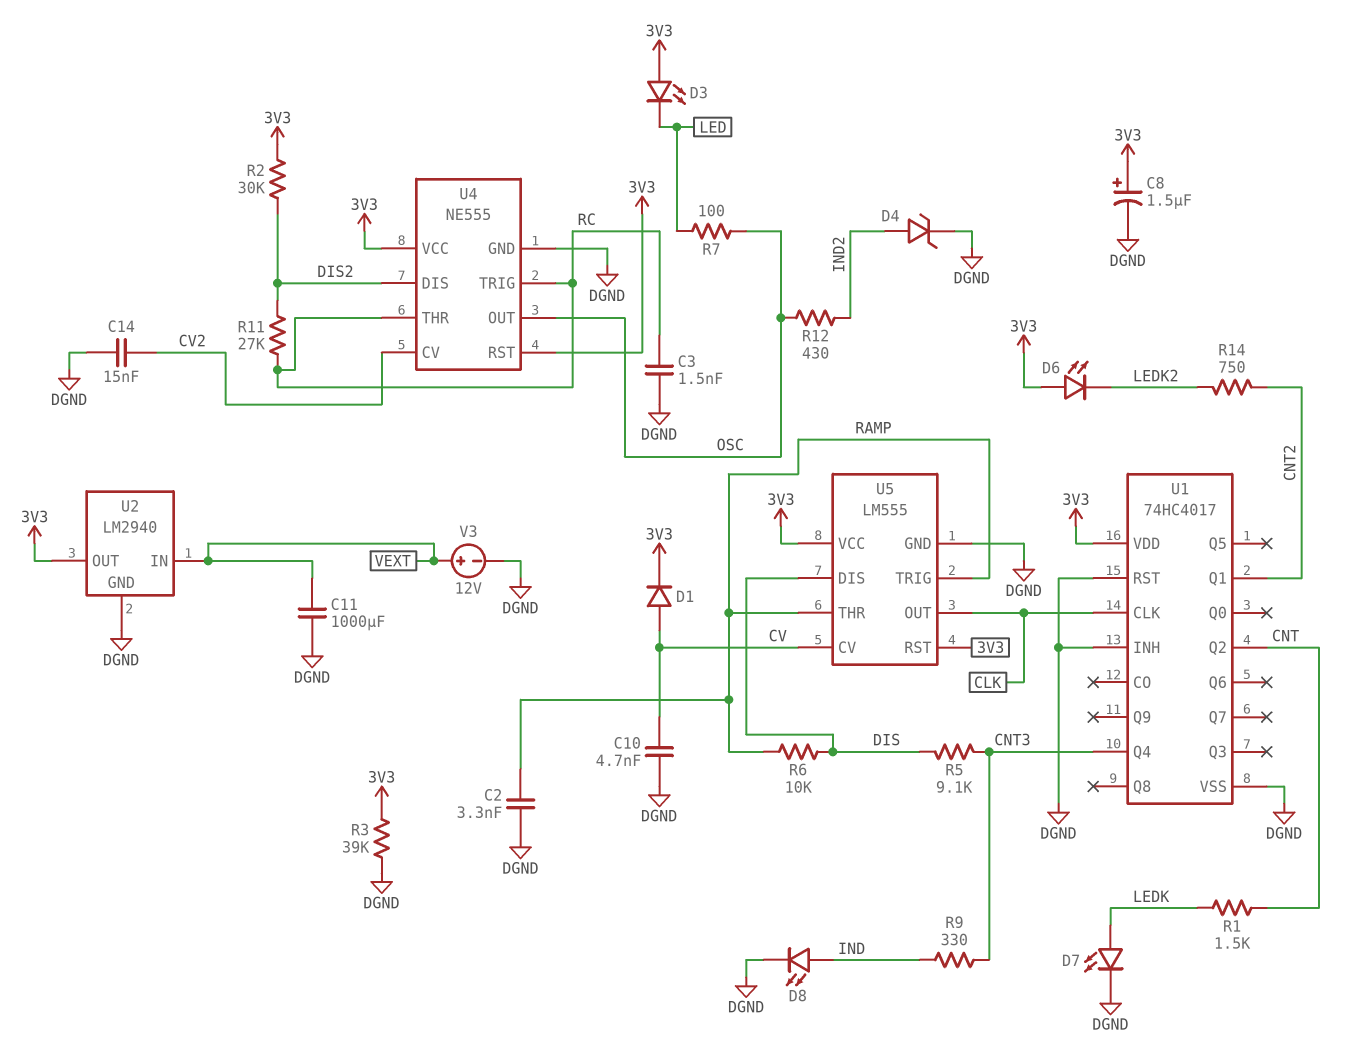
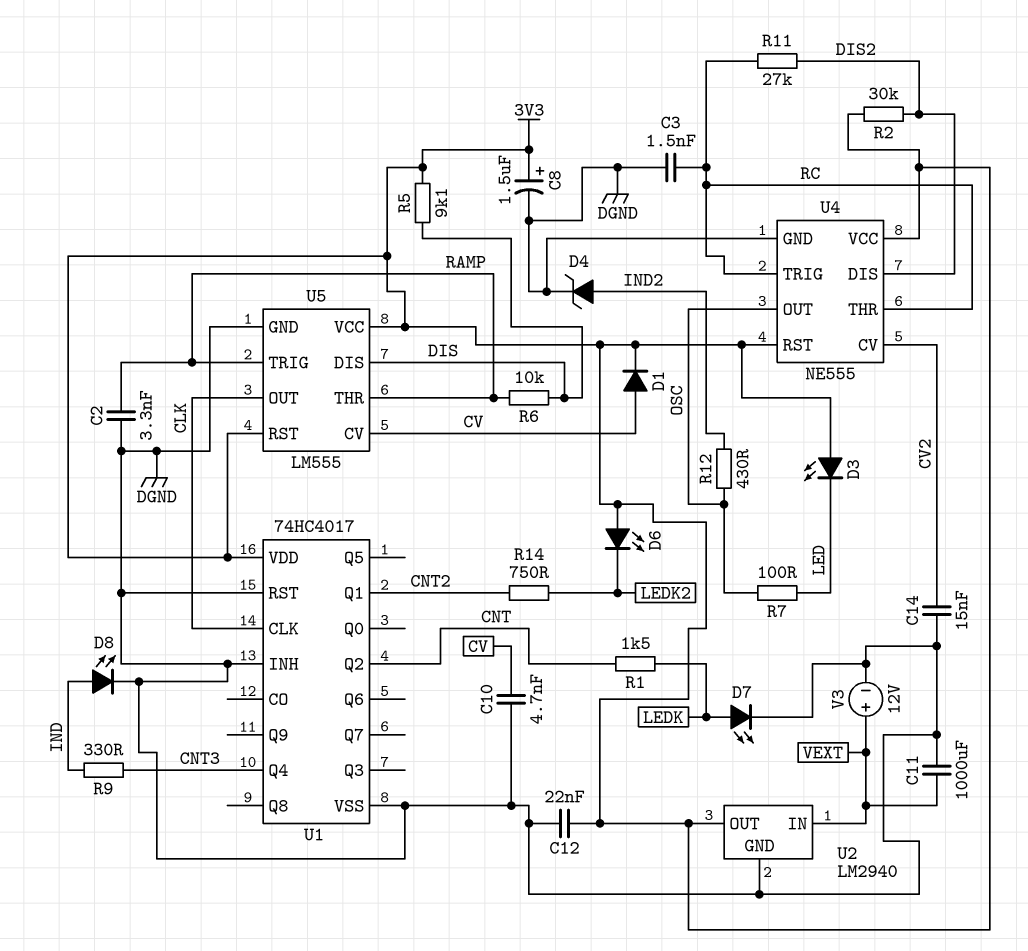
C12: none -> 22nF (3V3, DGND)
R3: 39k (3V3, DGND) -> none
R5: 9.1k (CNT3, DIS) -> 9.1k (3V3, DIS)

